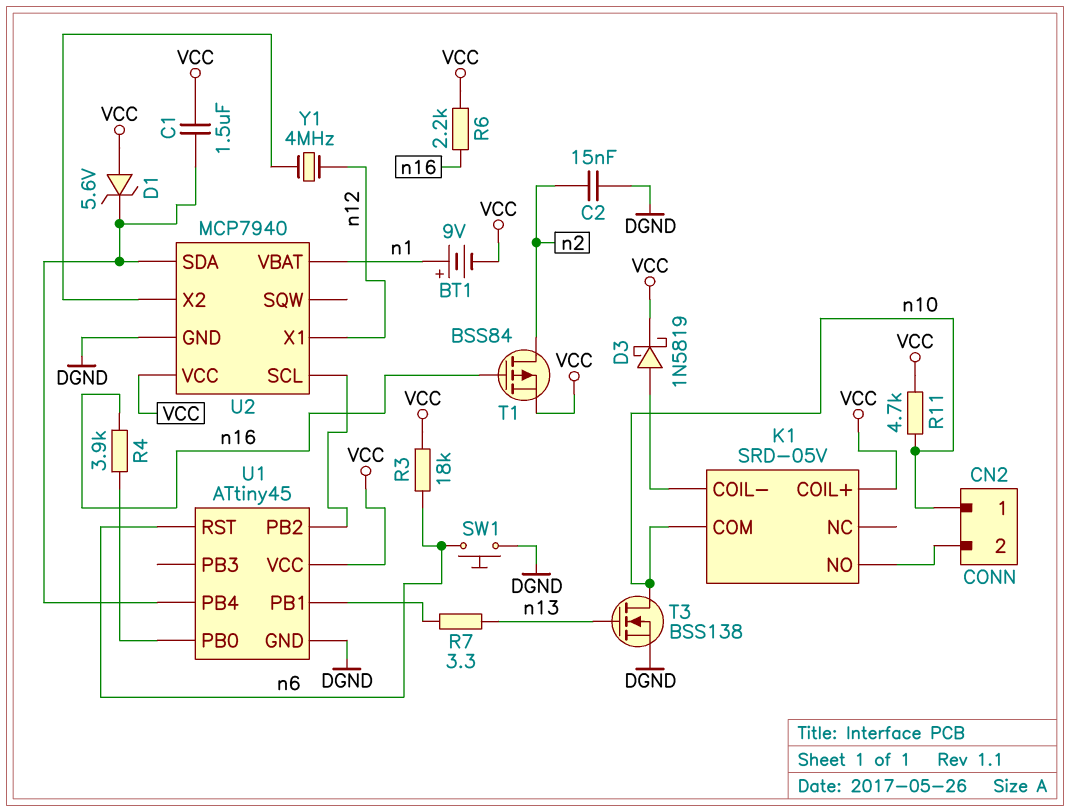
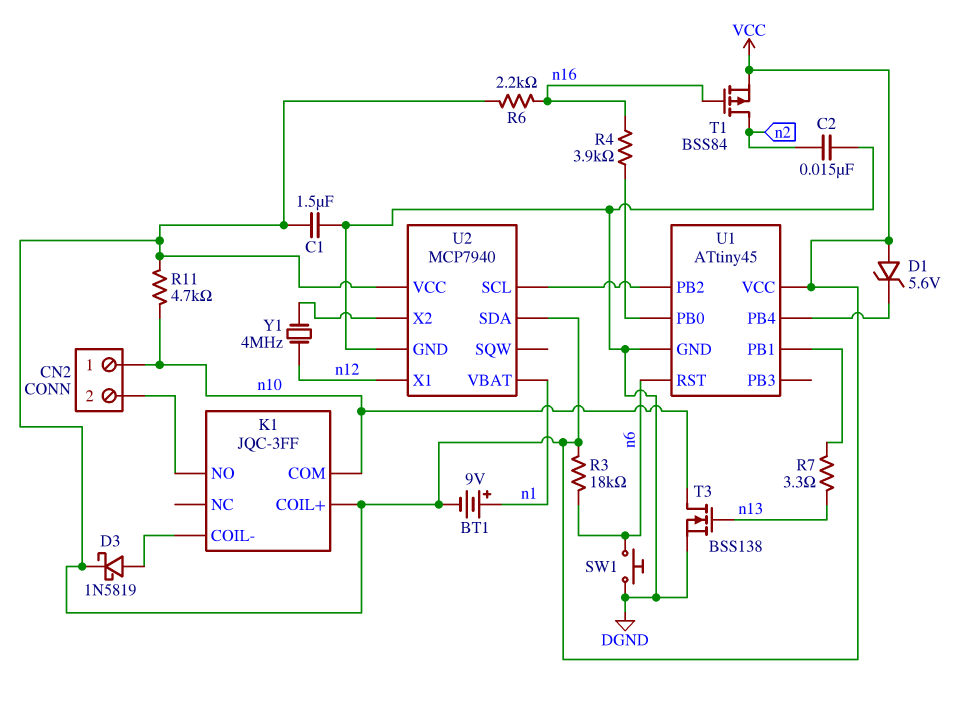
C1: 1.5uF (U1/PB4, VCC) -> 1.5uF (DGND, VCC)
K1: SRD-05V -> JQC-3FF
U2 pin SDA: U1/PB4 -> VCC

